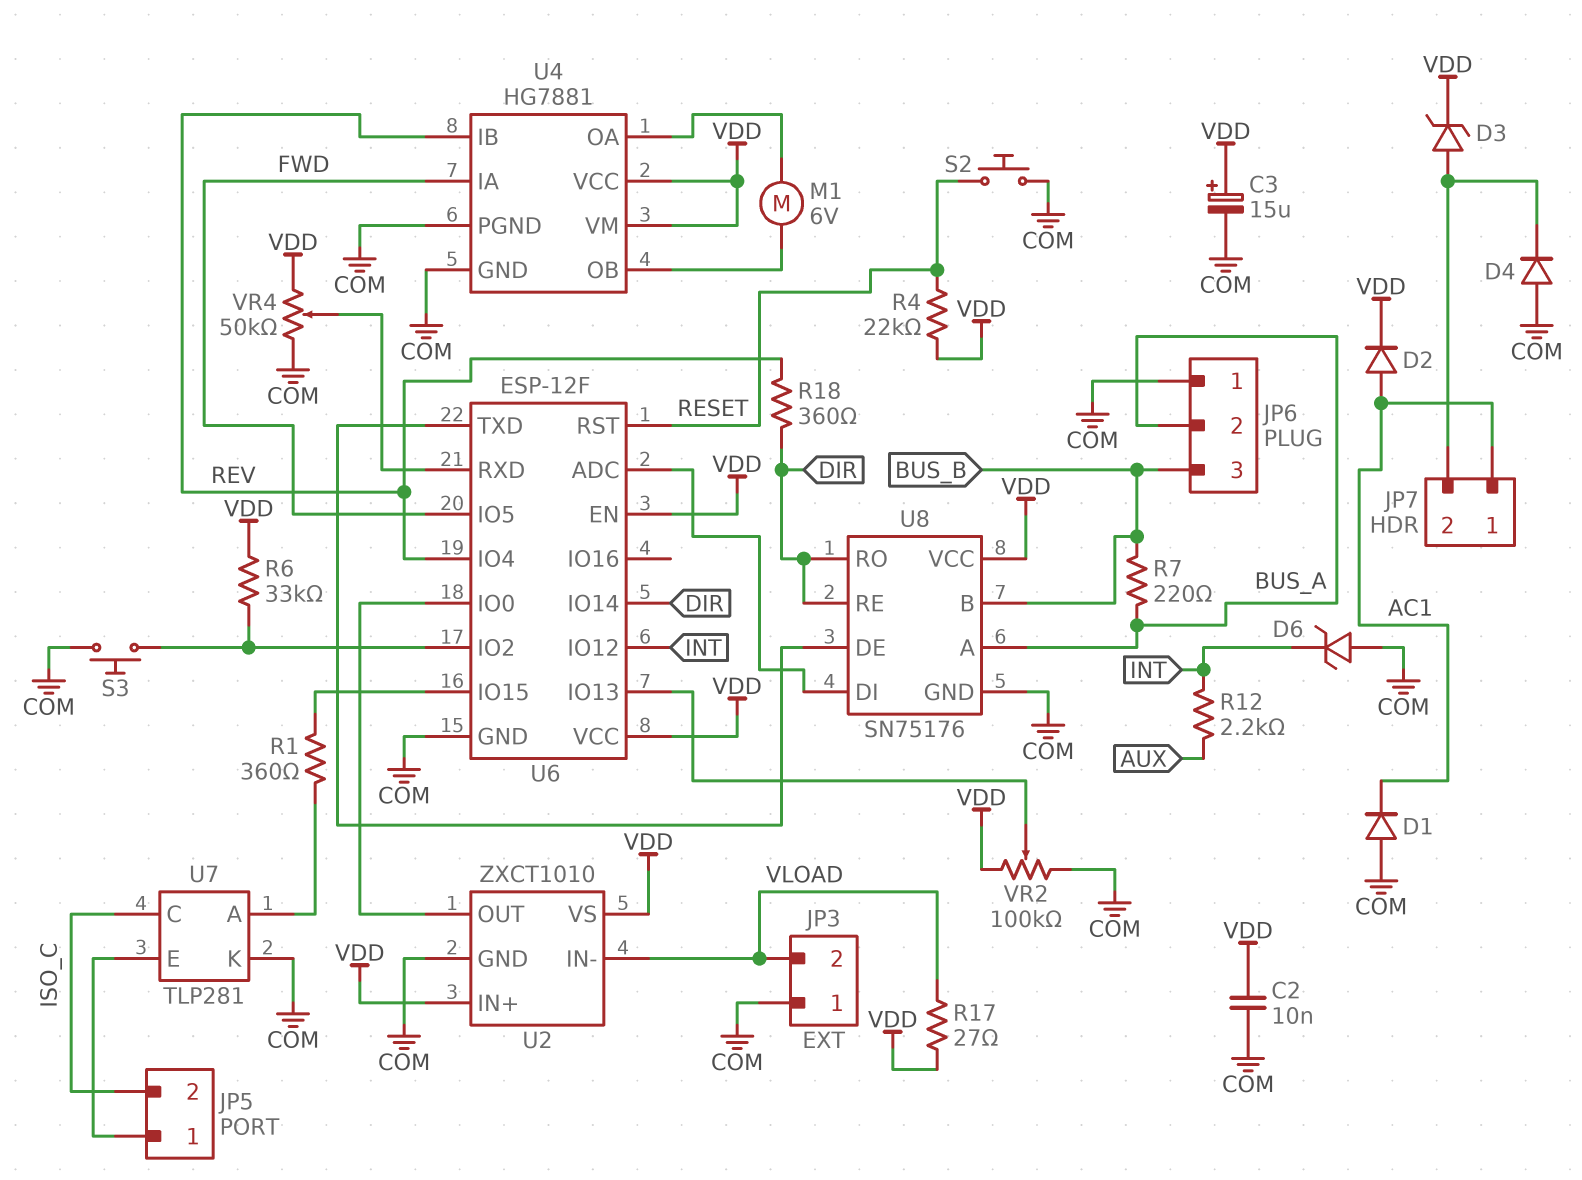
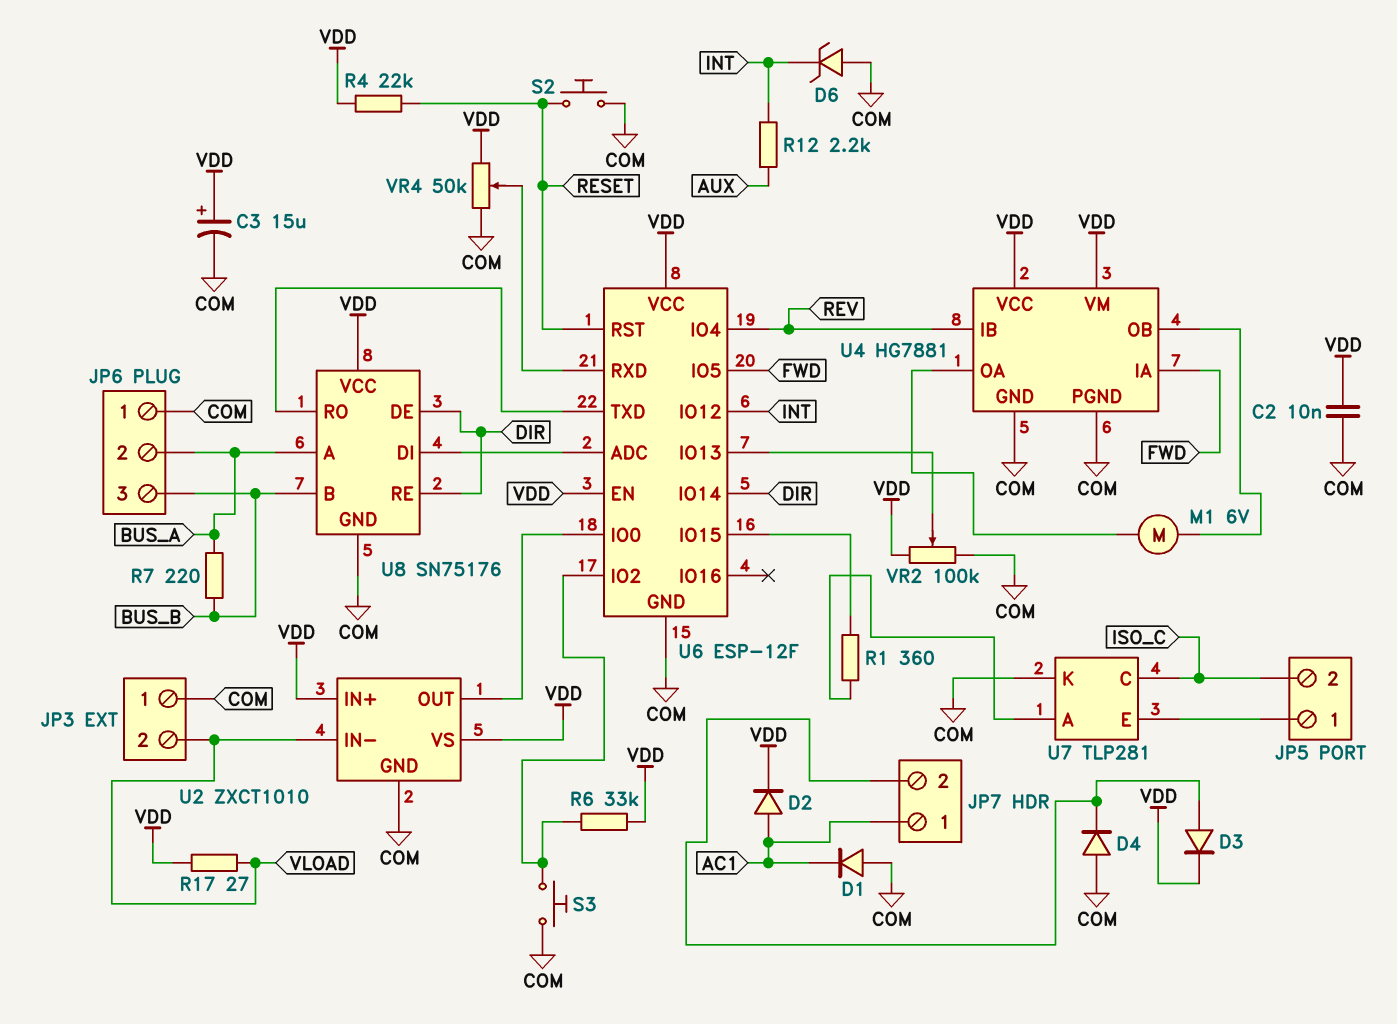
D3: zener (A JP7/2, K VDD) -> diode (A JP7/2, K VDD)
R18: 360 (DIR, REV) -> none
U8 pin DE: U6/TXD -> DIR
U8 pin RO: DIR -> U6/TXD

